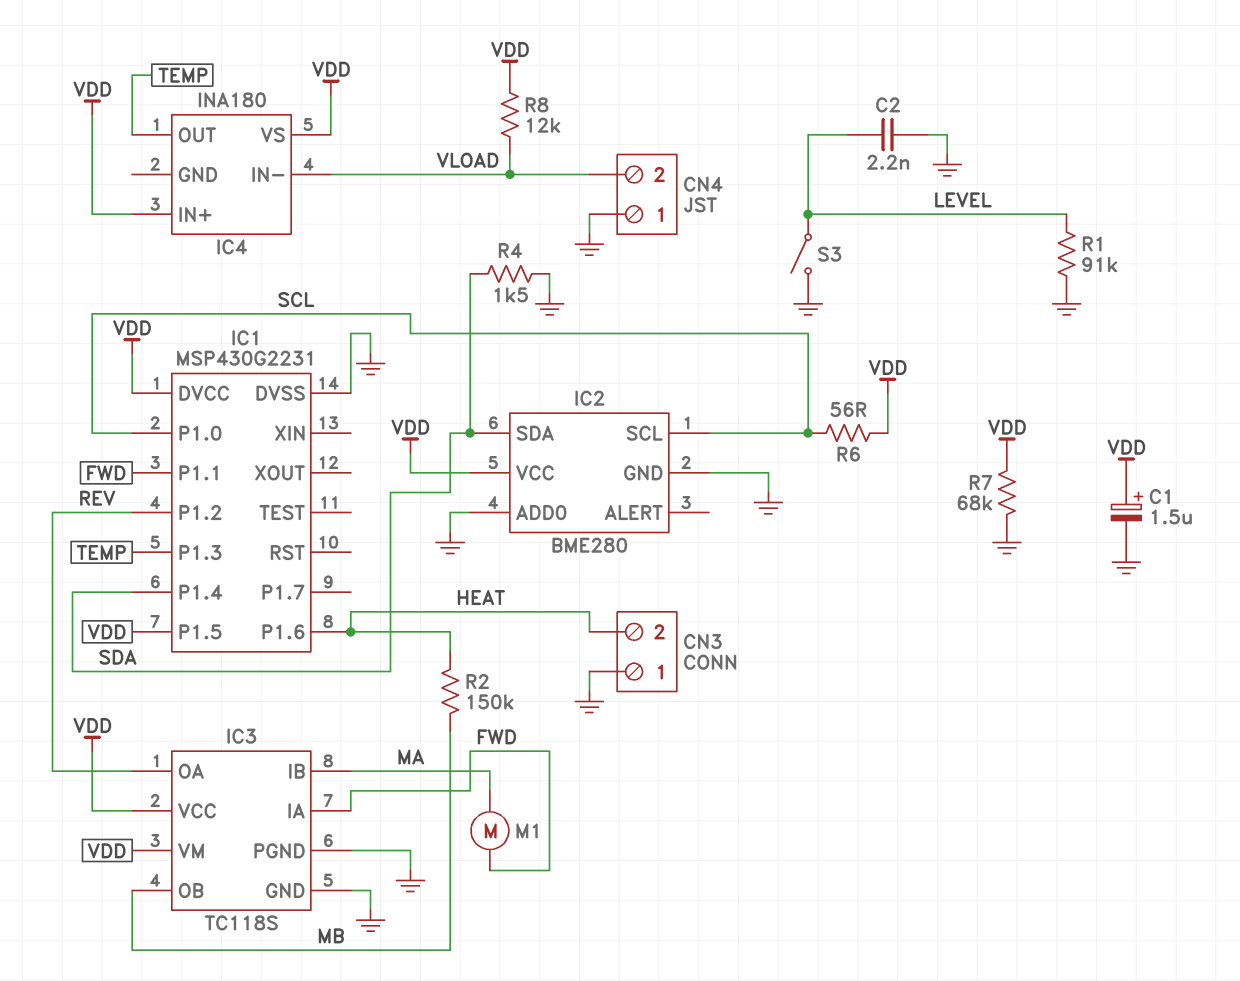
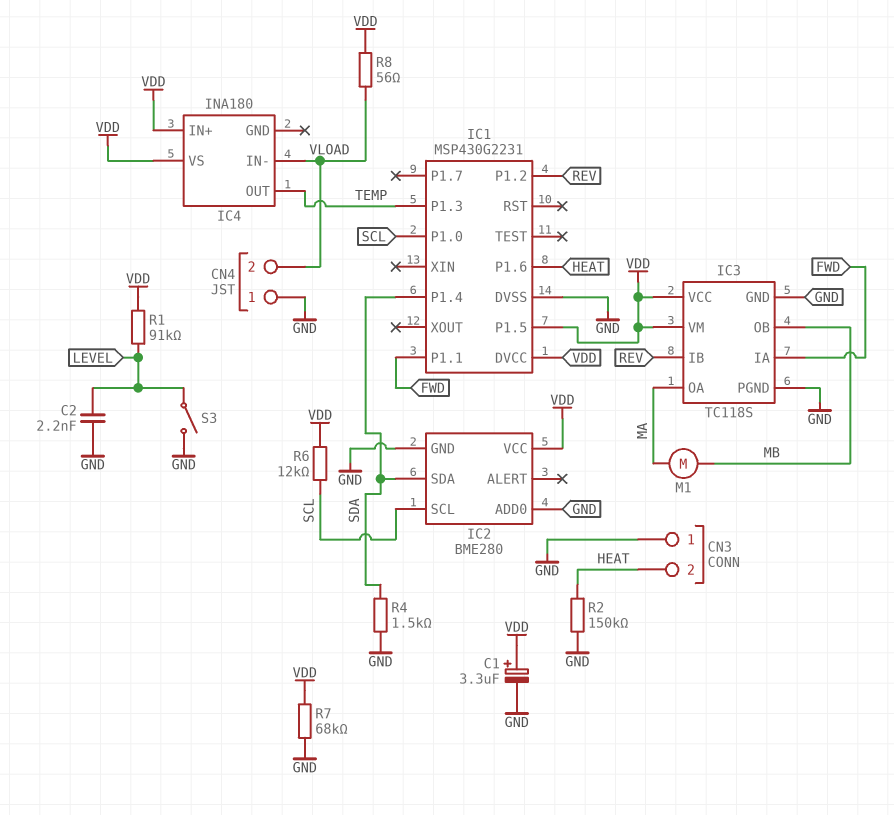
C1: 1.5uF (plus VDD, minus GND) -> 3.3uF (plus VDD, minus GND)
IC3 pin IB: MA -> REV
IC3 pin OA: REV -> MA
M1: motor (FWD, MA) -> motor (MA, MB)
R1: 91k (GND, LEVEL) -> 91k (LEVEL, VDD)
R2: 150k (HEAT, MB) -> 150k (GND, HEAT)
R6: 56 (SCL, VDD) -> 12k (SCL, VDD)
R8: 12k (VDD, VLOAD) -> 56 (VDD, VLOAD)

